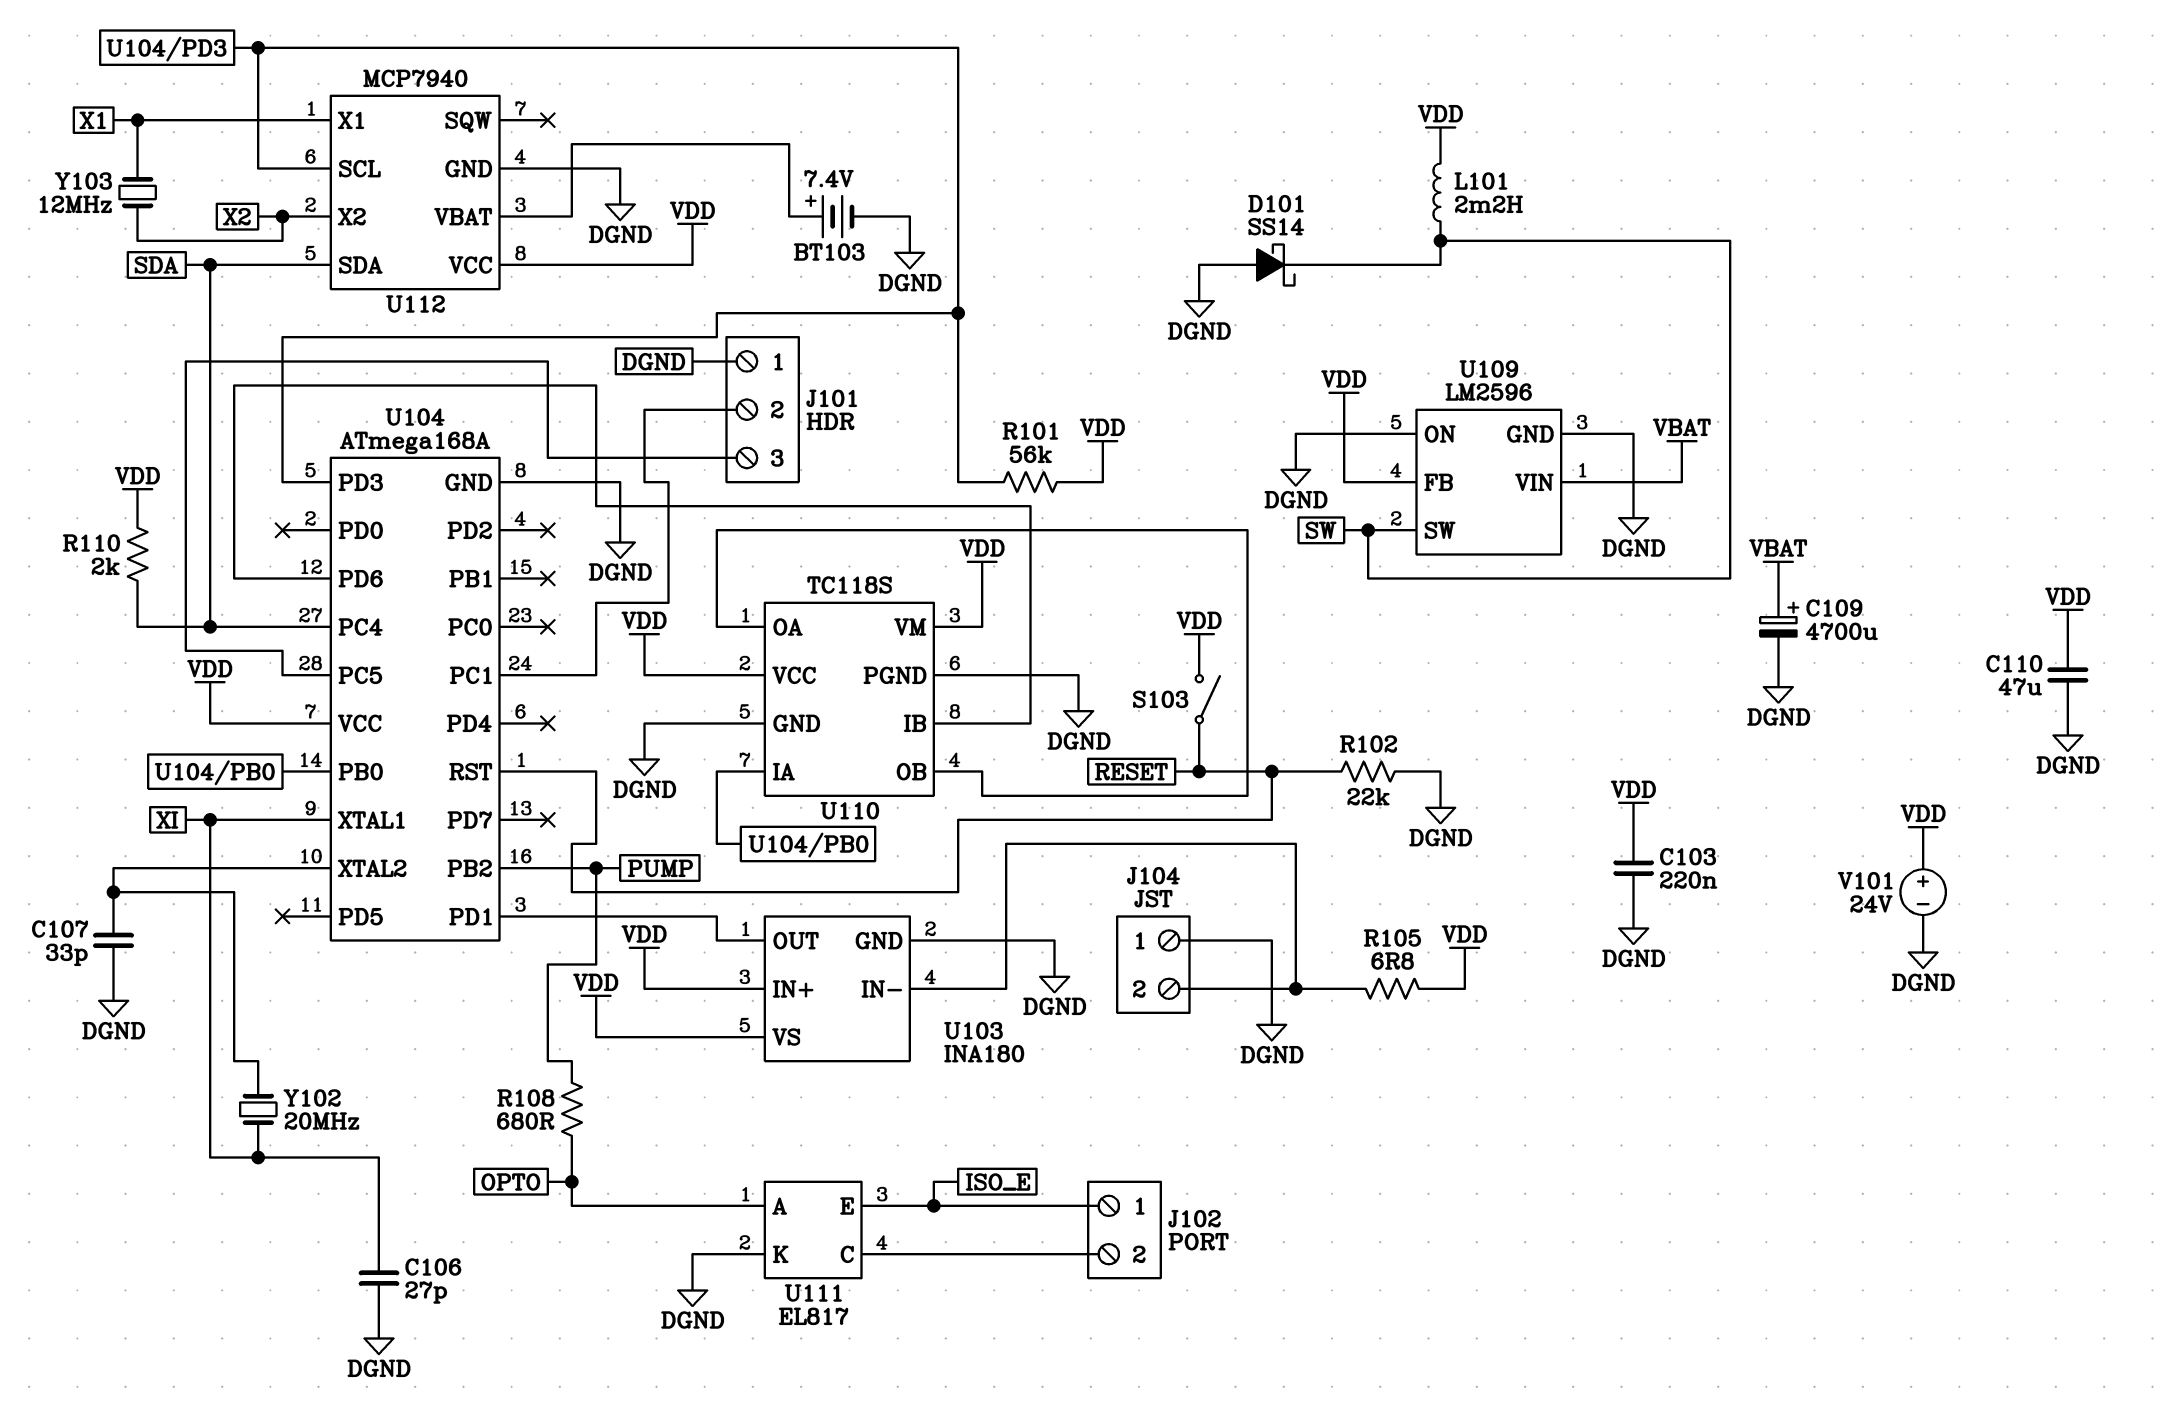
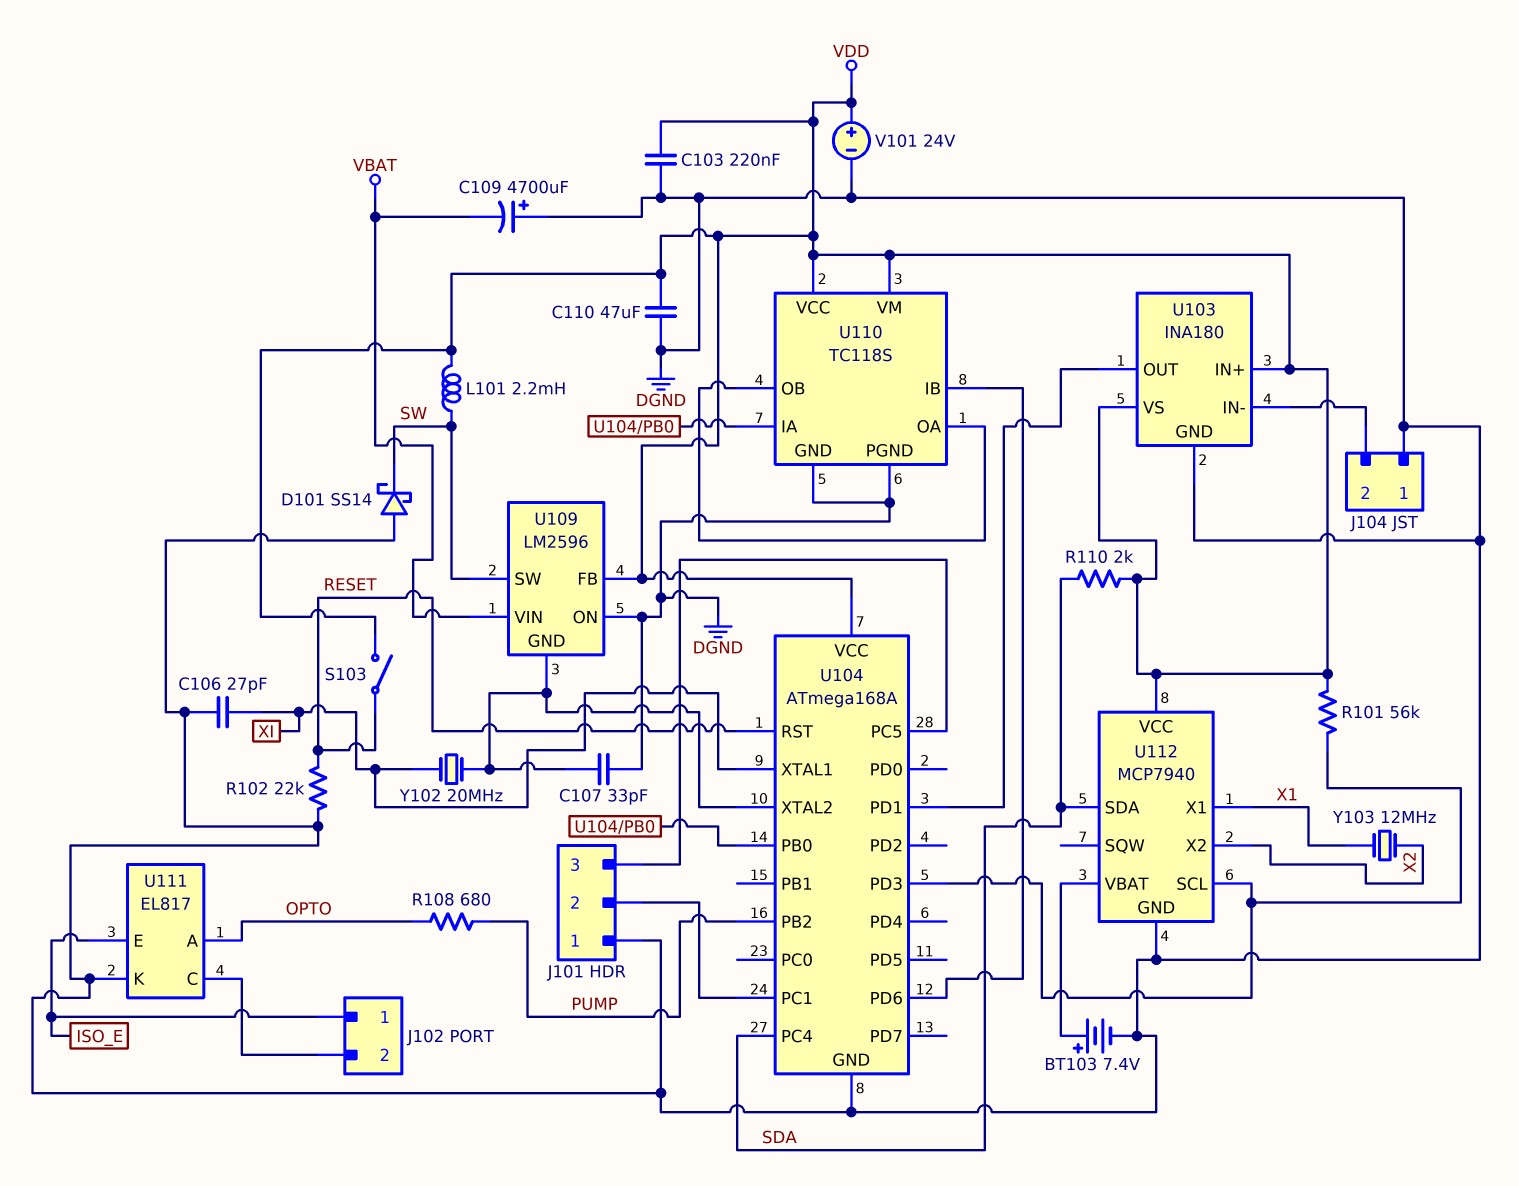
C109: 4700uF (plus VBAT, minus DGND) -> 4700uF (plus DGND, minus VBAT)
R105: 6.8 (J104/2, VDD) -> none
U109 pin GND: DGND -> U104/XTAL2

